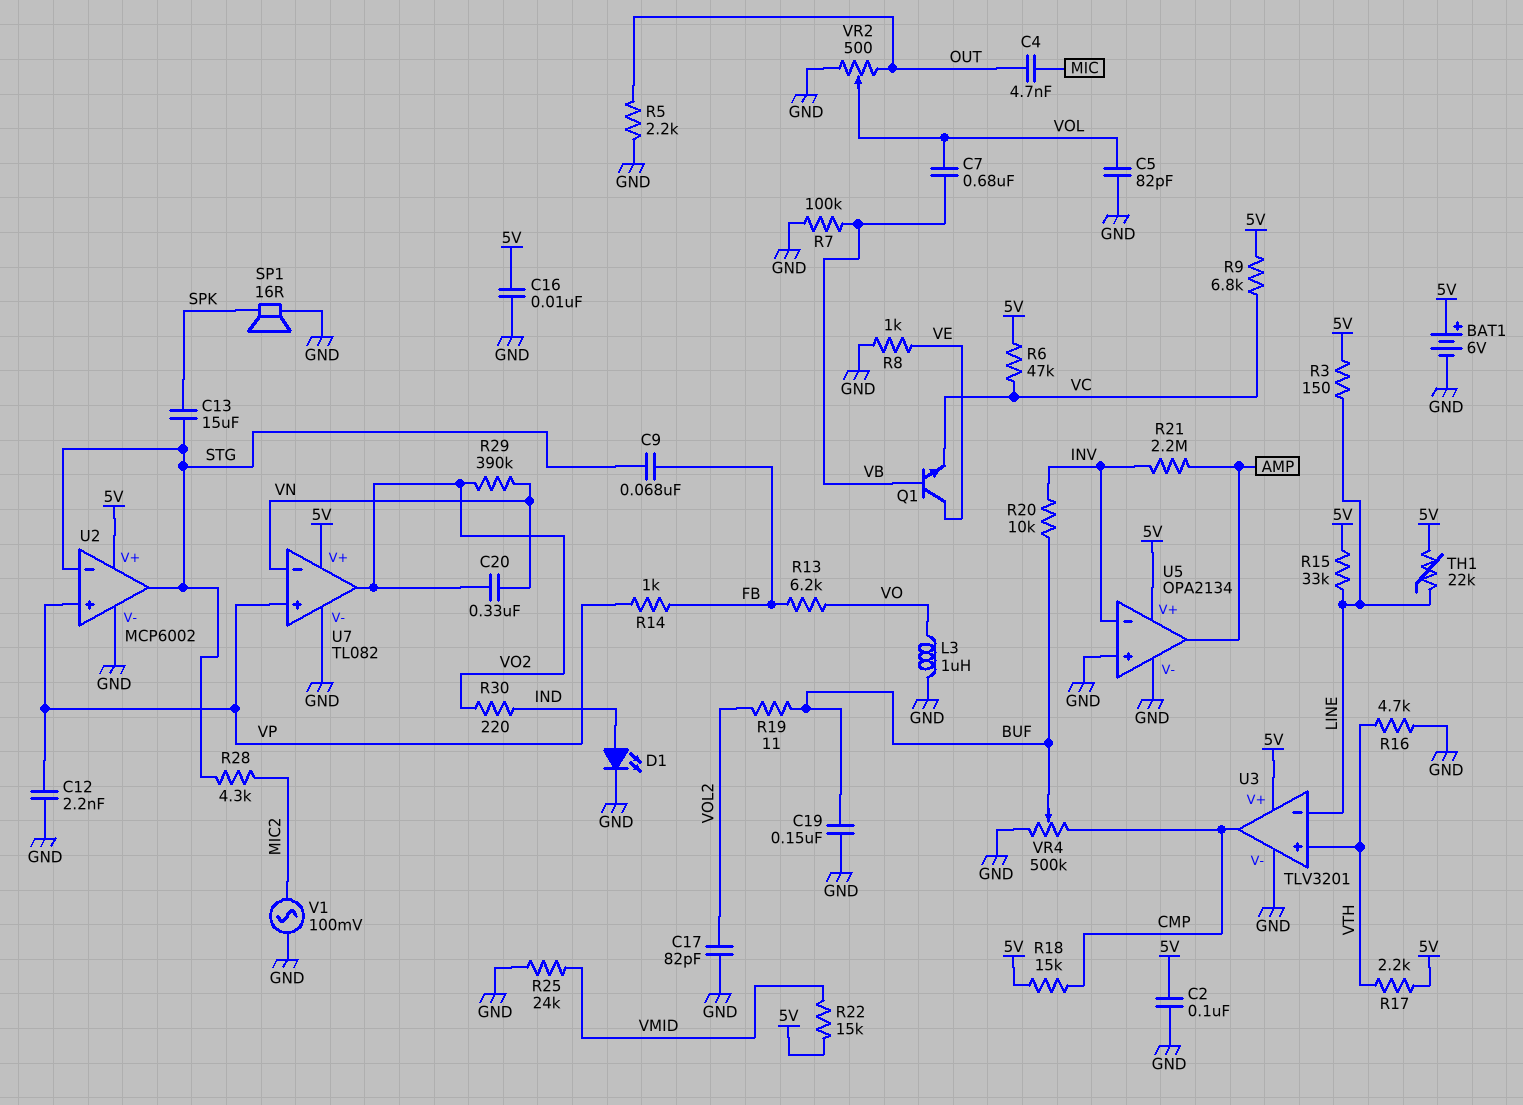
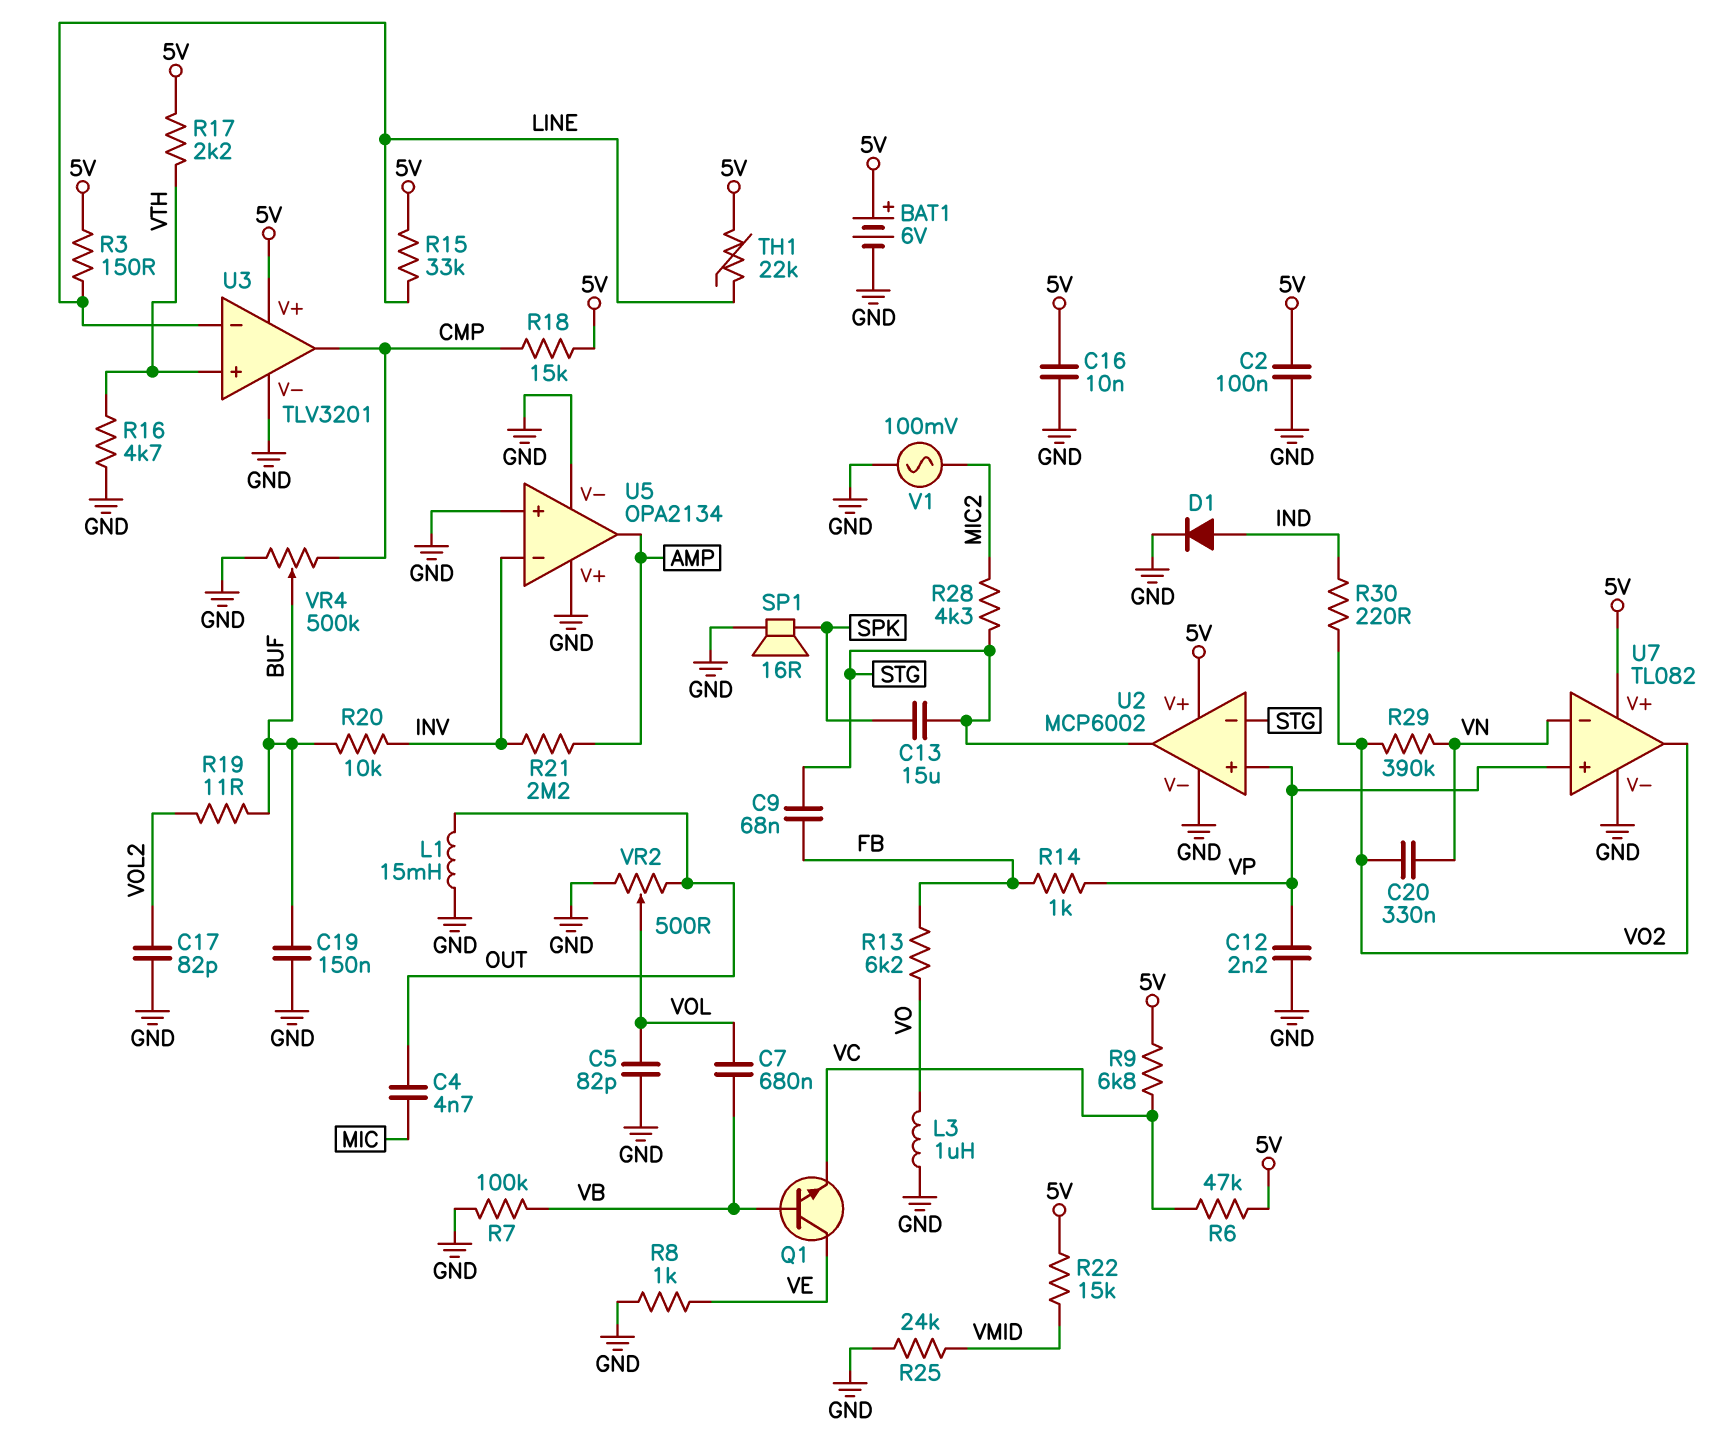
D1: LED (A IND, K GND) -> diode (A IND, K GND)
L1: none -> 15mH (GND, OUT)
R5: 2.2k (GND, OUT) -> none
U5 pin V+: 5V -> GND

